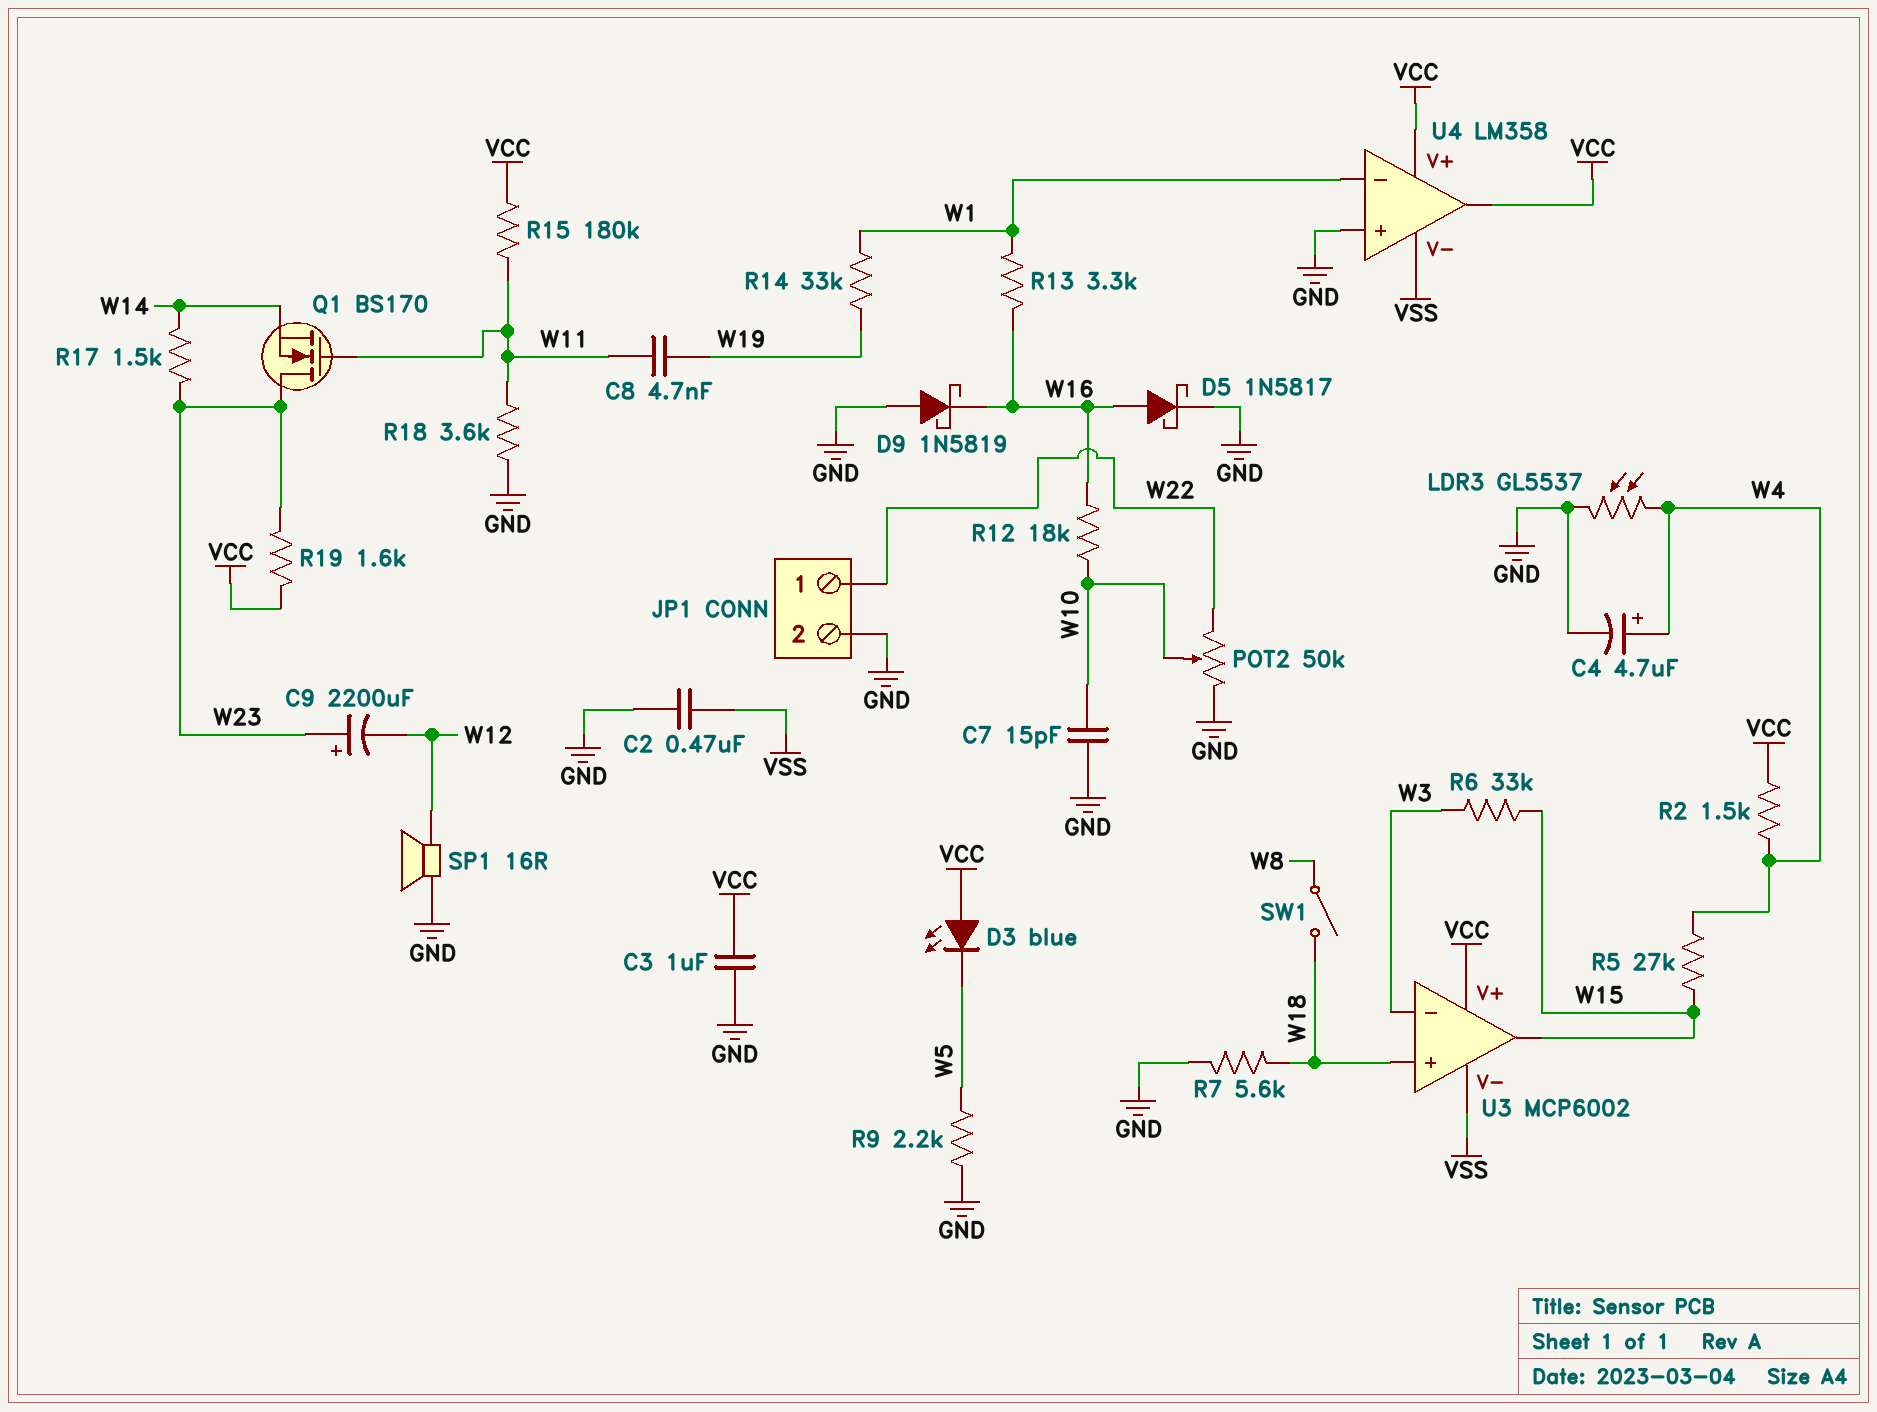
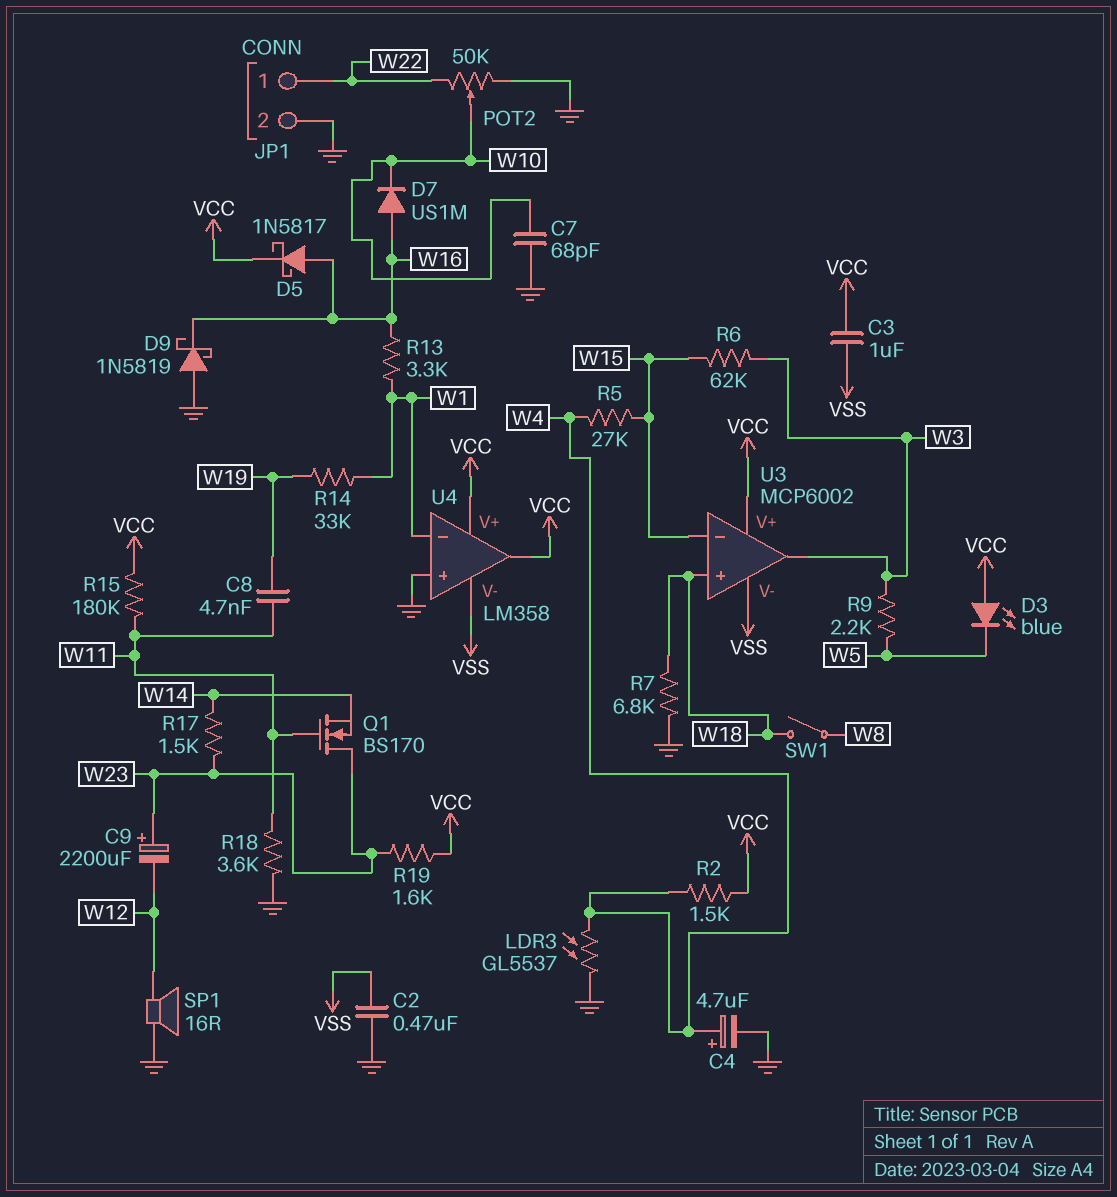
C3: 1uF (GND, VCC) -> 1uF (VCC, VSS)
C7: 15pF (GND, W10) -> 68pF (GND, W10)
D5: schottky 1N5817 (A W16, K GND) -> schottky 1N5817 (A W16, K VCC)
D7: none -> diode US1M (A W16, K W10)
R6: 33k (W3, W15) -> 62k (W3, W15)
R7: 5.6k (GND, W18) -> 6.8k (GND, W18)
R9: 2.2k (GND, W5) -> 2.2k (W3, W5)
R12: 18k (W10, W16) -> none
U3 pin in-: W3 -> W15
U3 pin out: W15 -> W3

